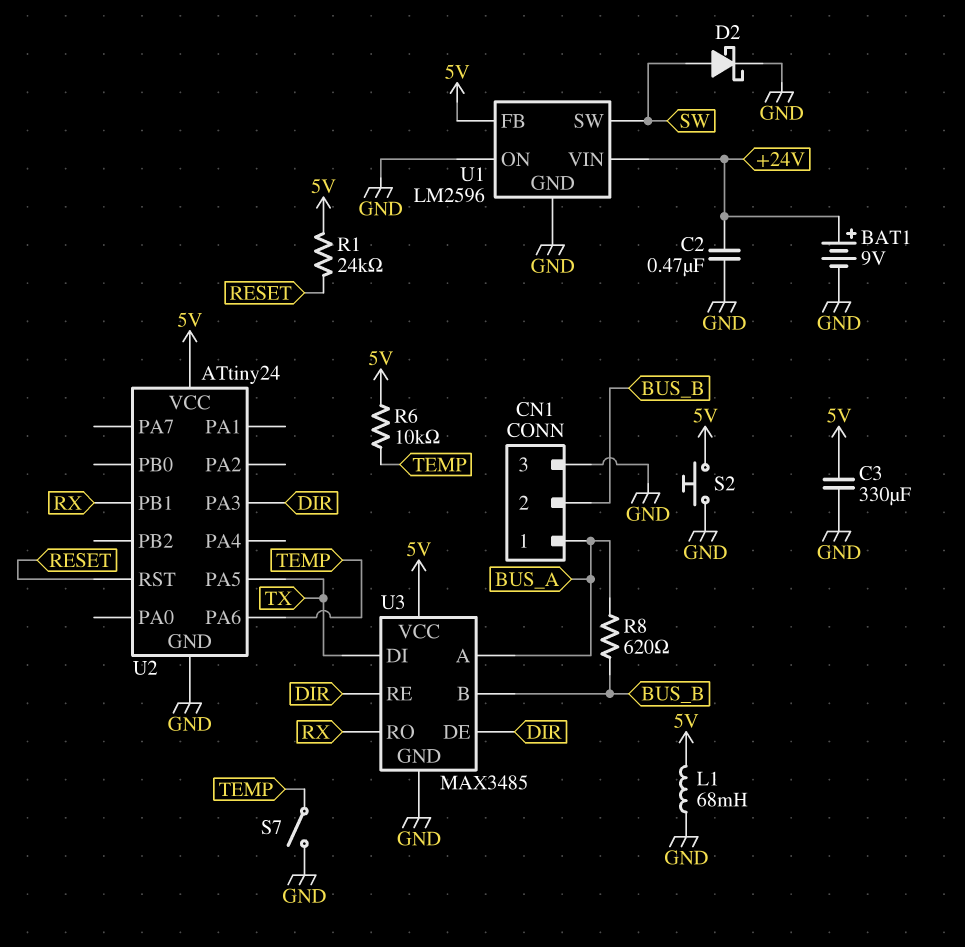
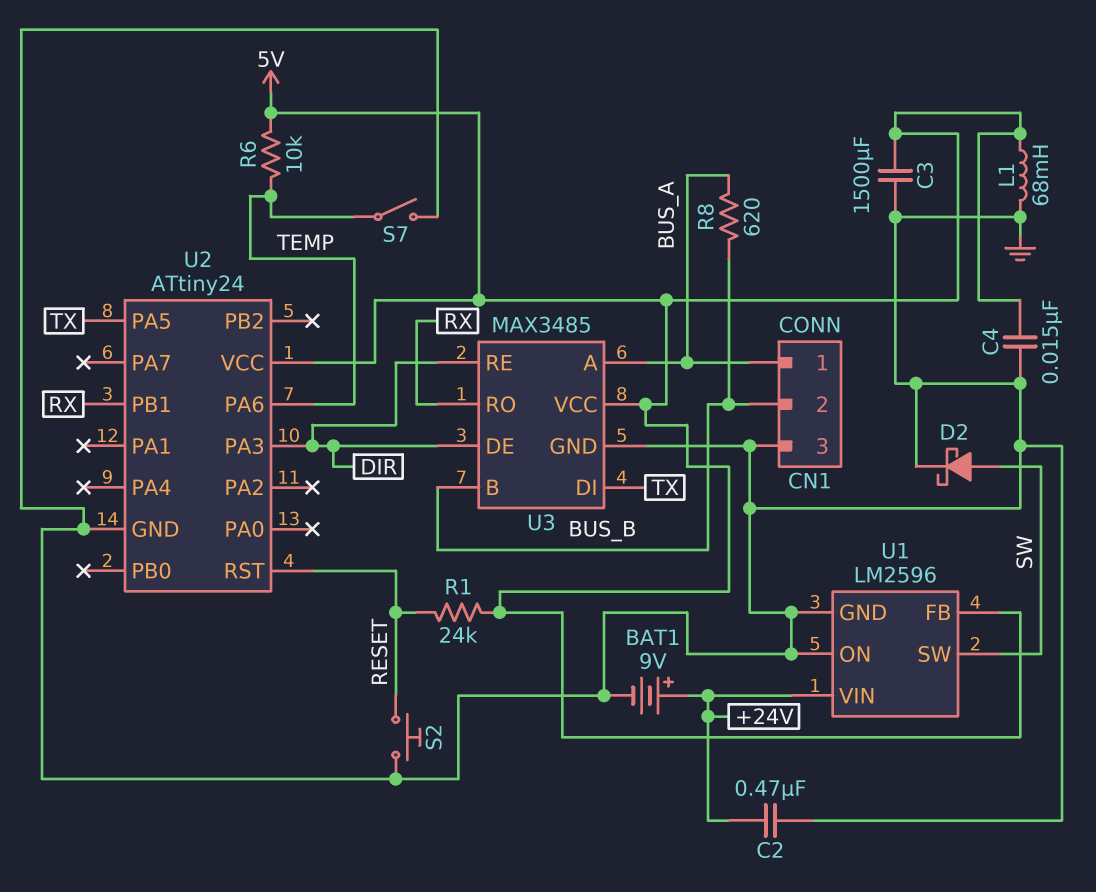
C3: 330uF (5V, GND) -> 1500uF (5V, GND)
C4: none -> 15nF (5V, GND)
S2: button (5V, GND) -> button (GND, RESET)

